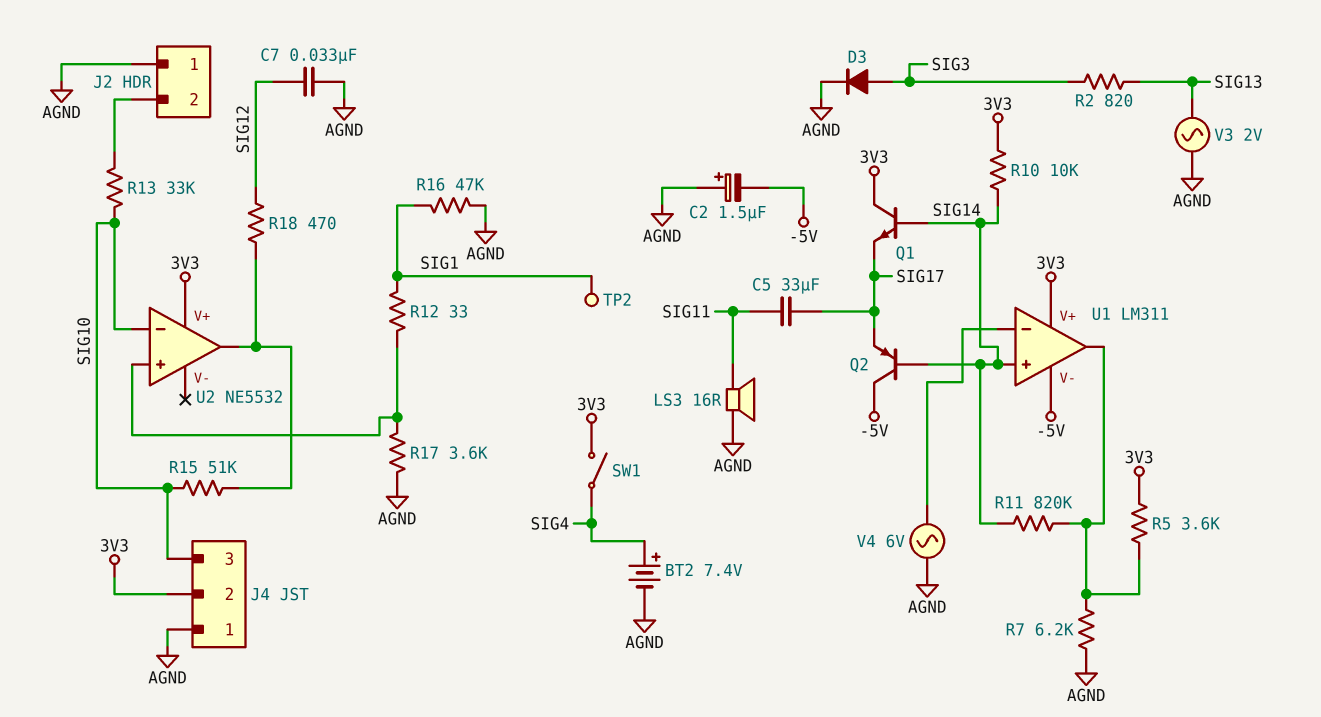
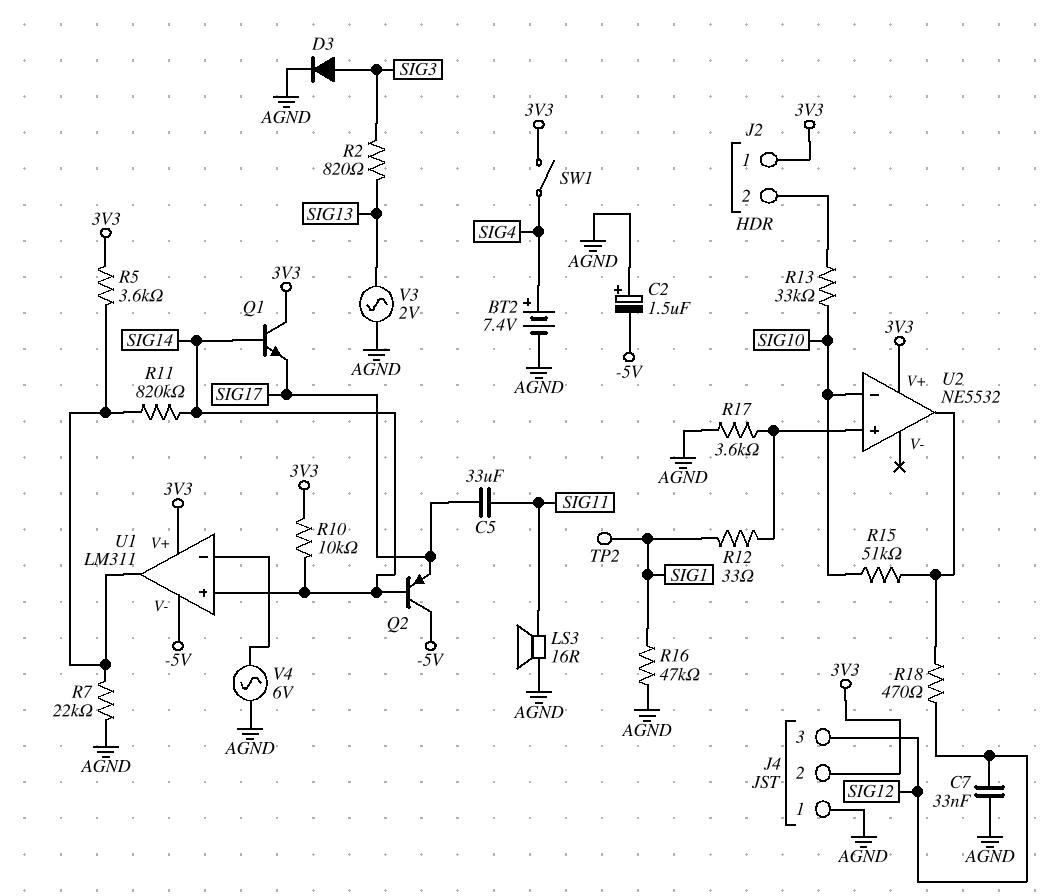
J2 pin 1: AGND -> 3V3
J4 pin 3: SIG10 -> SIG12
R7: 6.2k (AGND, U1/out) -> 22k (AGND, U1/out)

